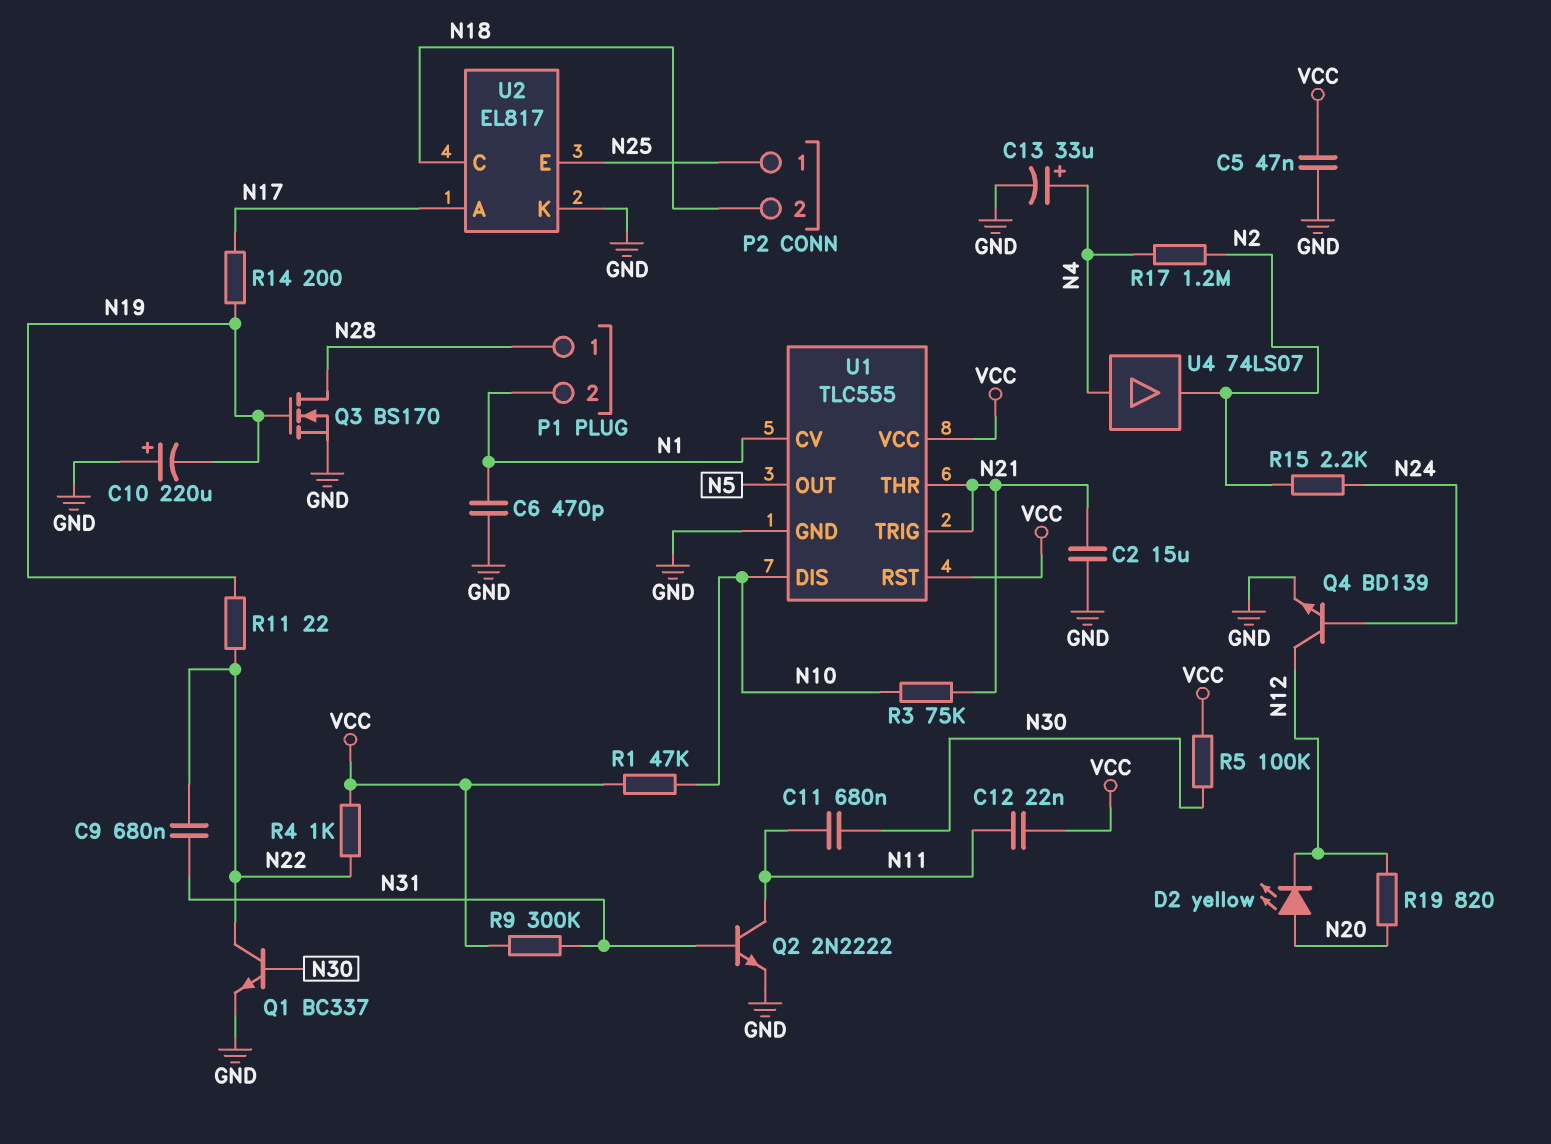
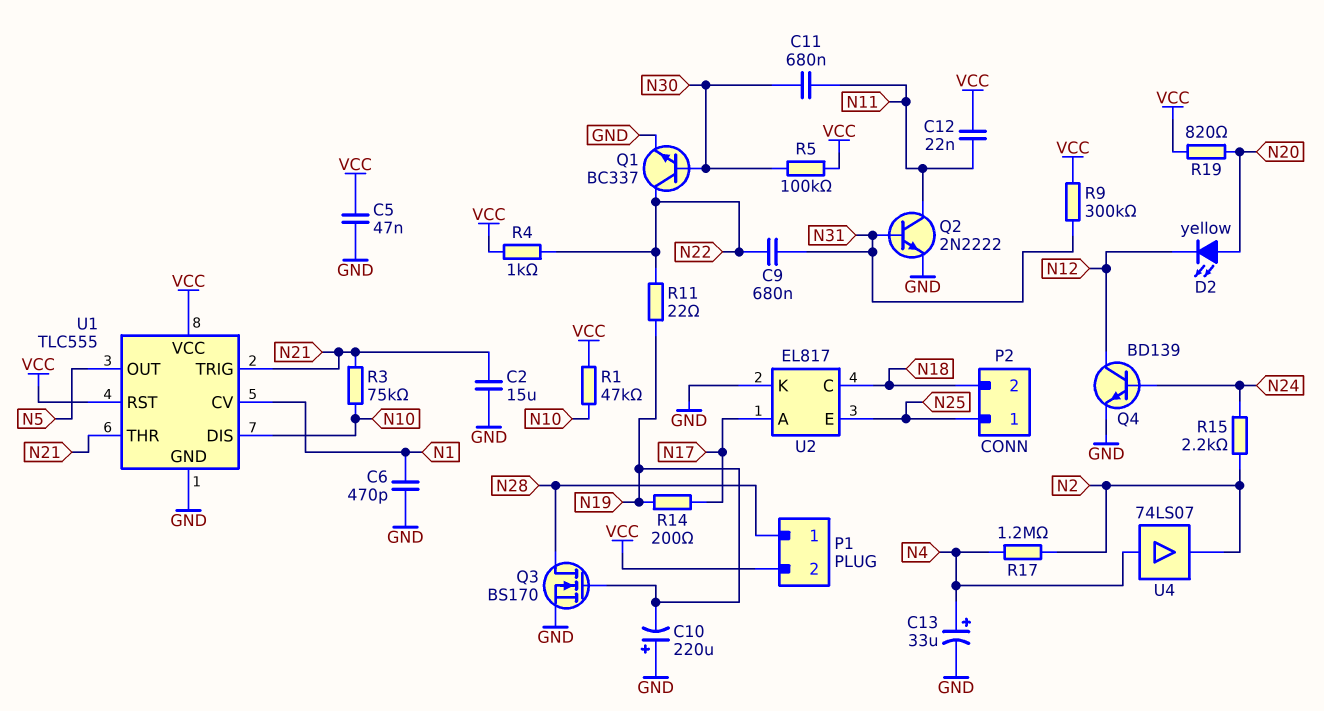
P1 pin 2: N1 -> VCC
R19: 820 (N12, N20) -> 820 (N20, VCC)

